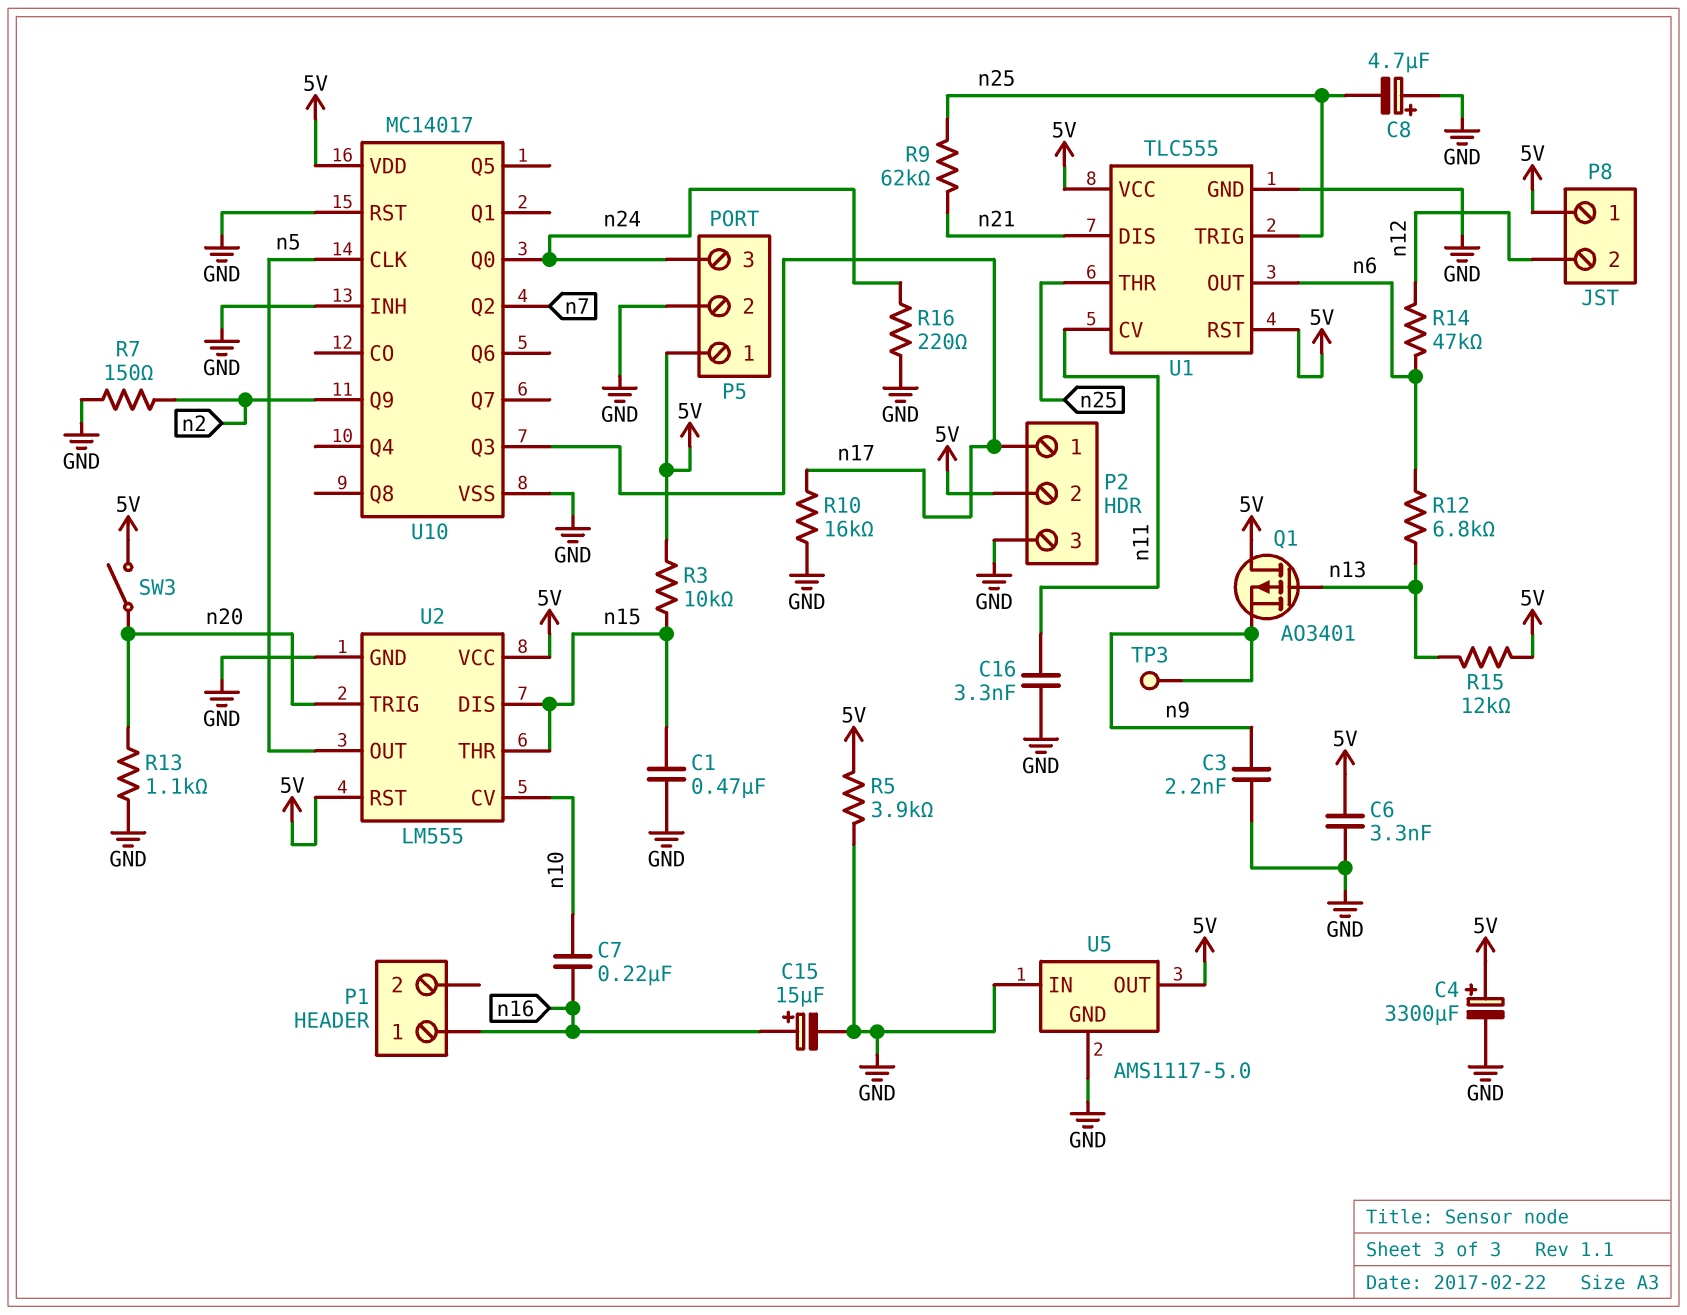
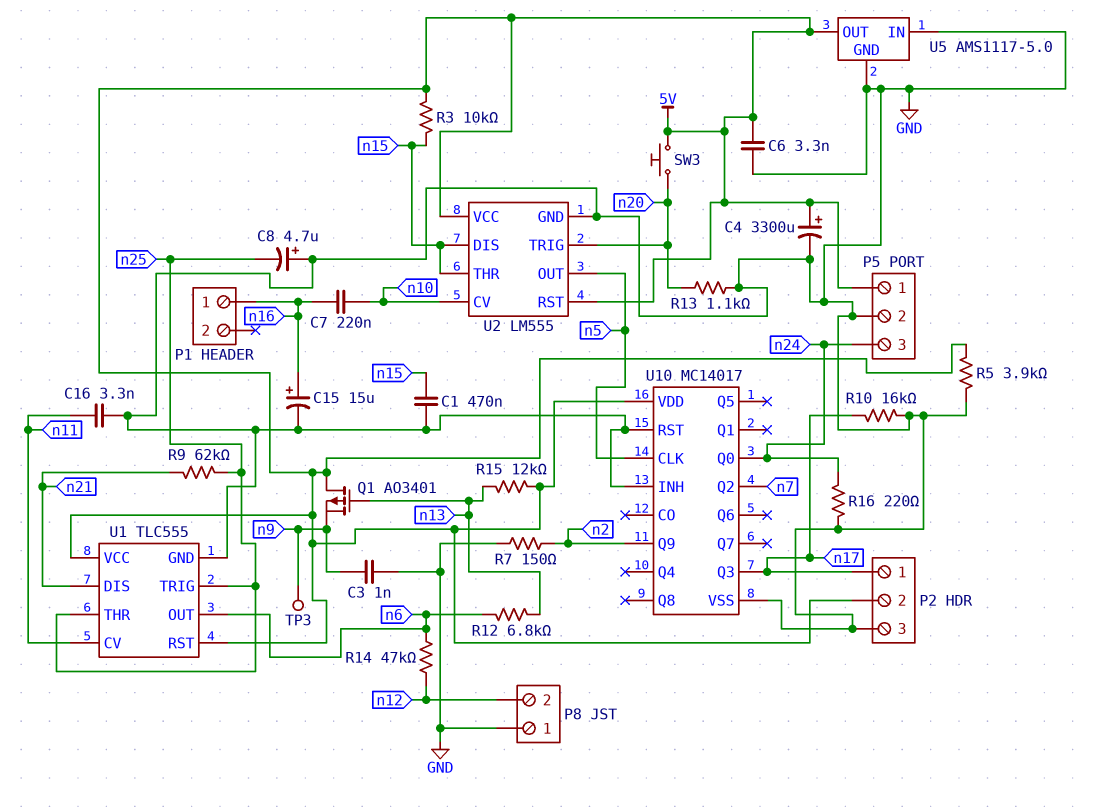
C3: 2.2nF (GND, n9) -> 1nF (GND, n9)
P8 pin 1: 5V -> GND
SW3: switch (5V, n20) -> button (5V, n20)

